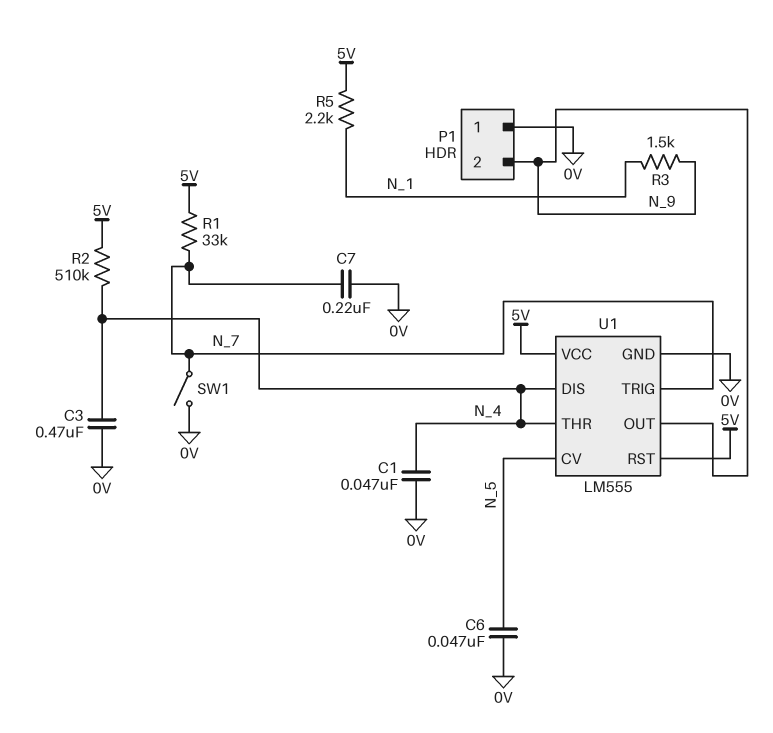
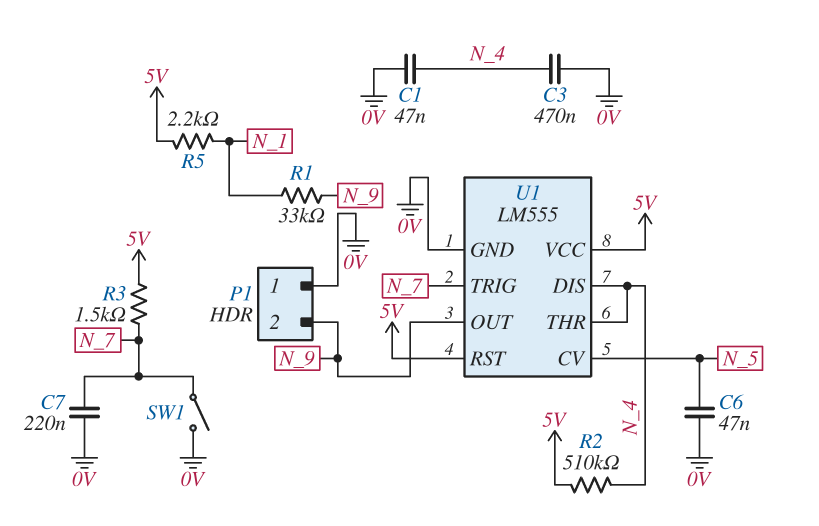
R1: 33k (5V, N_7) -> 33k (N_1, N_9)
R3: 1.5k (N_1, N_9) -> 1.5k (5V, N_7)

